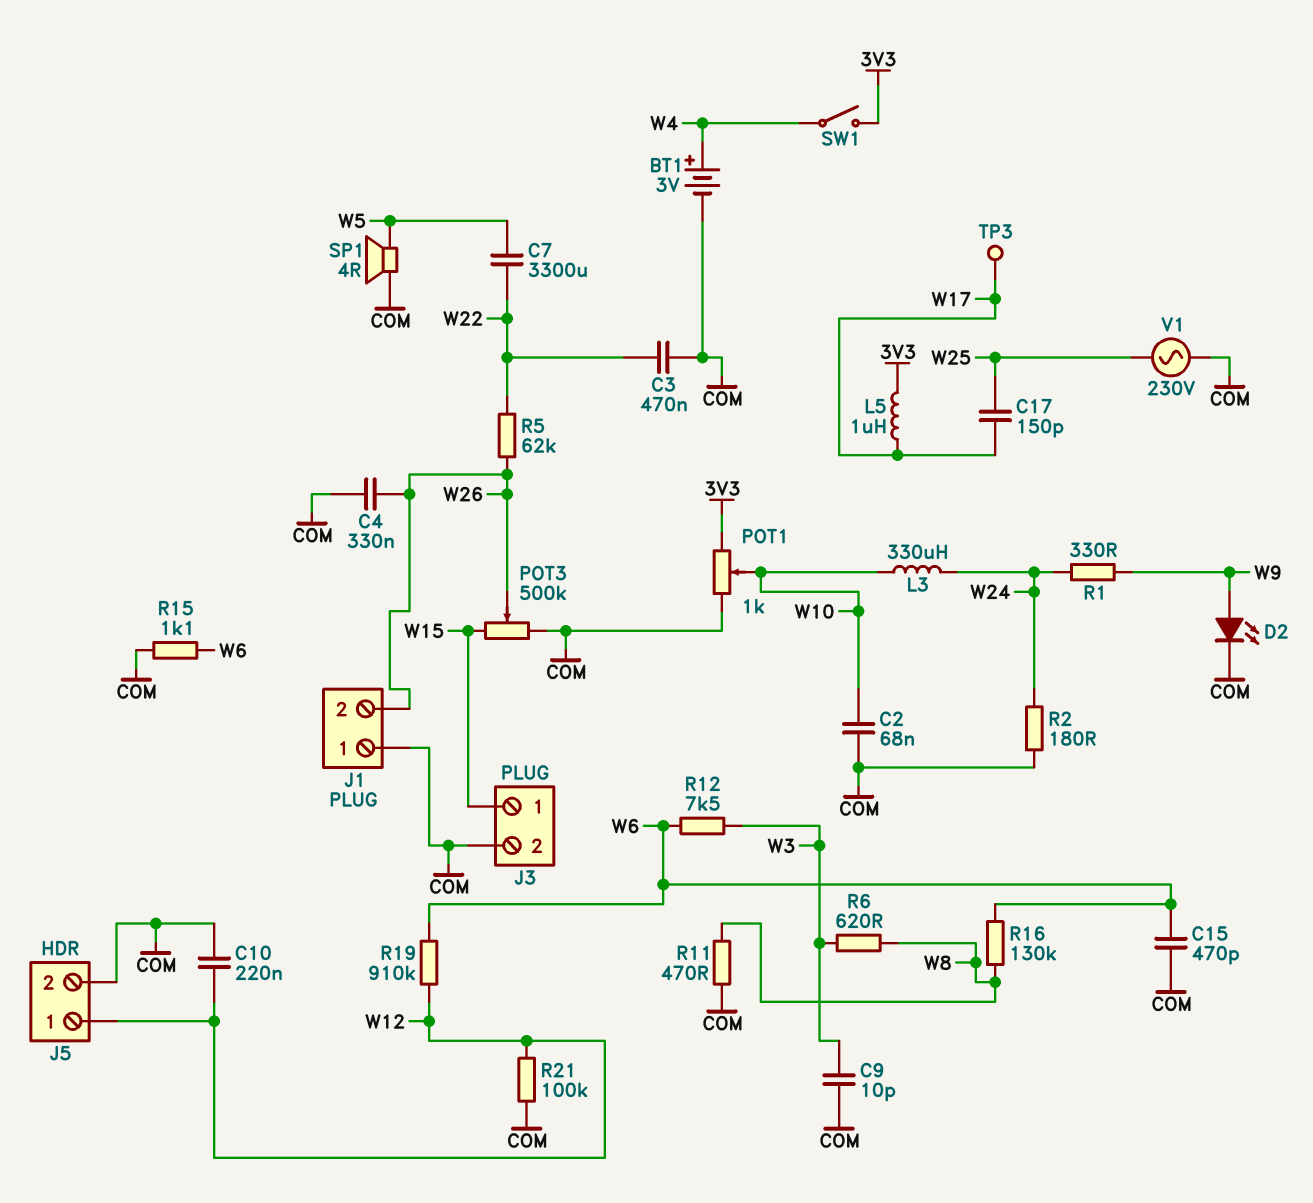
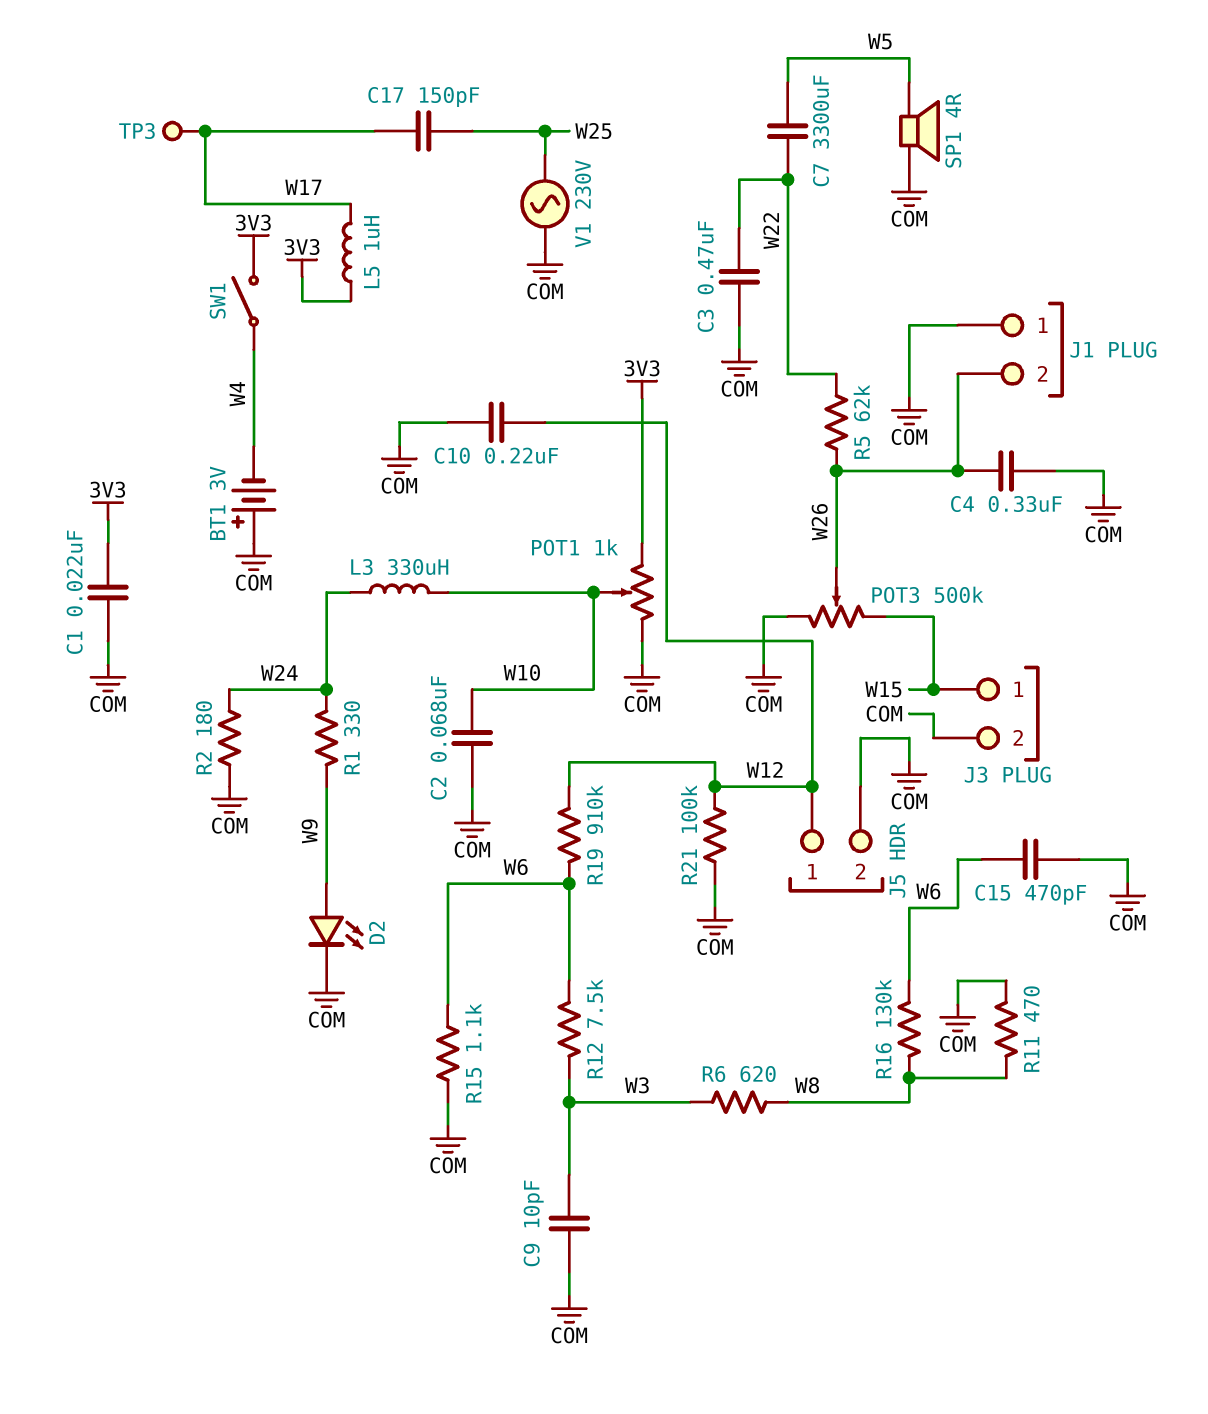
BT1: 3V (plus W4, minus COM) -> 3V (plus COM, minus W4)
C1: none -> 22nF (3V3, COM)

